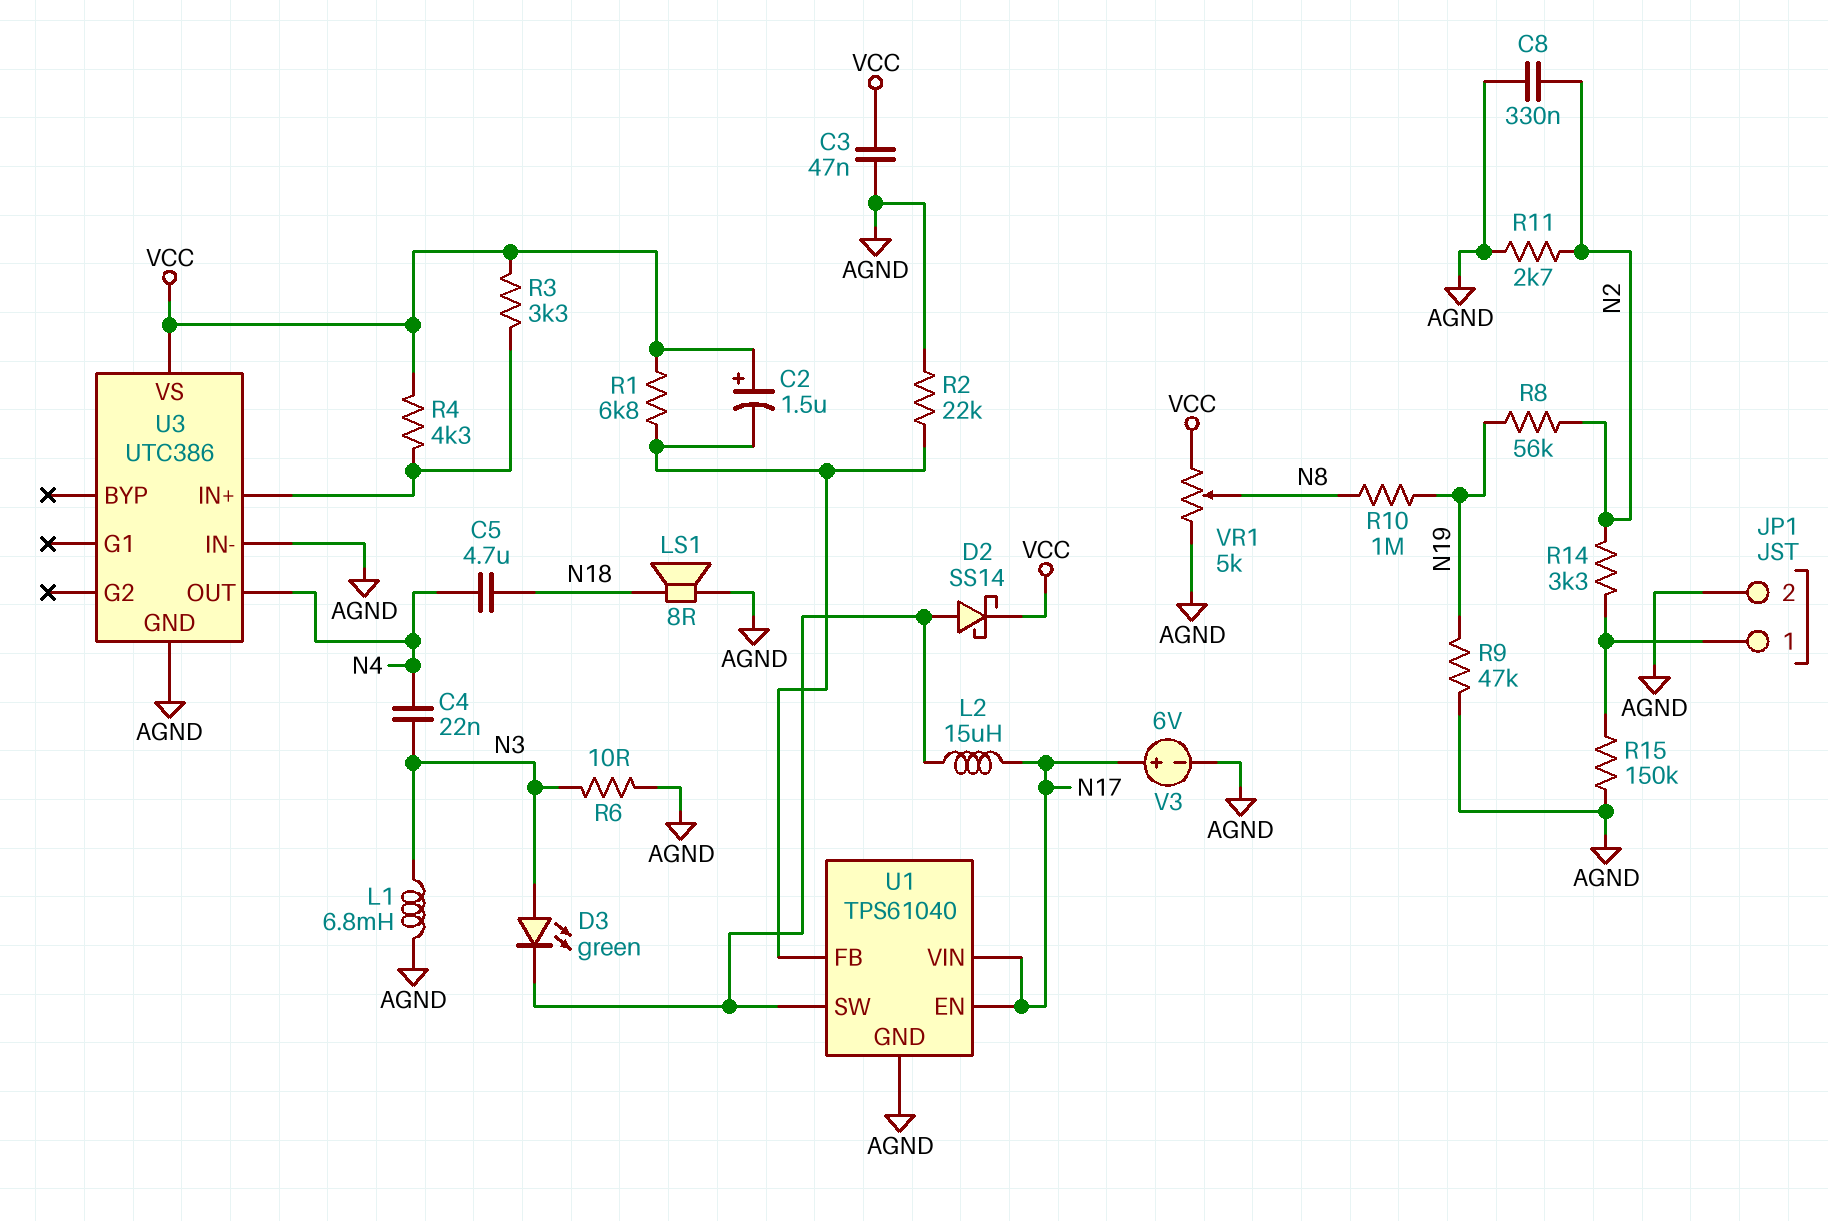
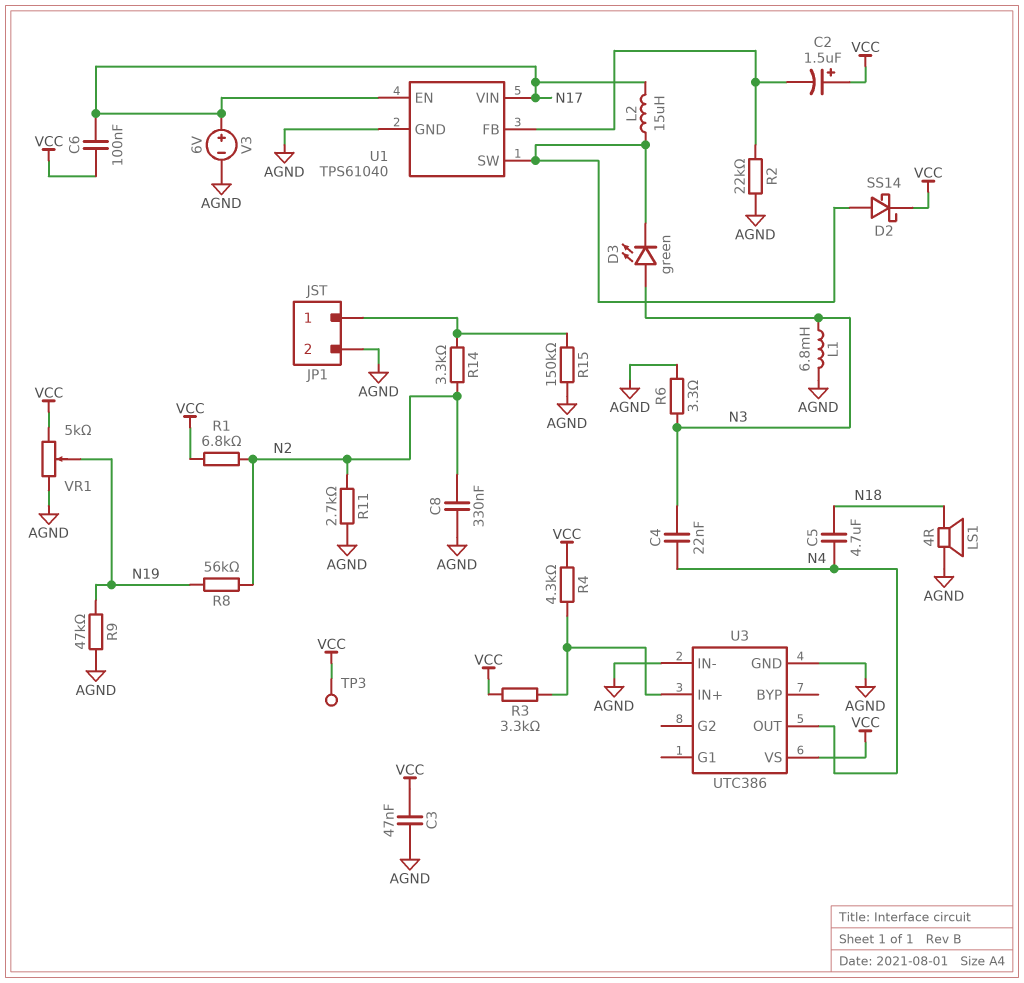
C6: none -> 100nF (N17, VCC)
LS1: speaker 8R (AGND, N18) -> speaker 4R (AGND, N18)
R1: 6.8k (U1/FB, VCC) -> 6.8k (N2, VCC)
R6: 10 (AGND, N3) -> 3.3 (AGND, N3)
R10: 1M (N8, N19) -> none
TP3: none -> test point (VCC)
VR1: 5k (AGND, VCC, wiper N8) -> 5k (AGND, VCC, wiper N19)

